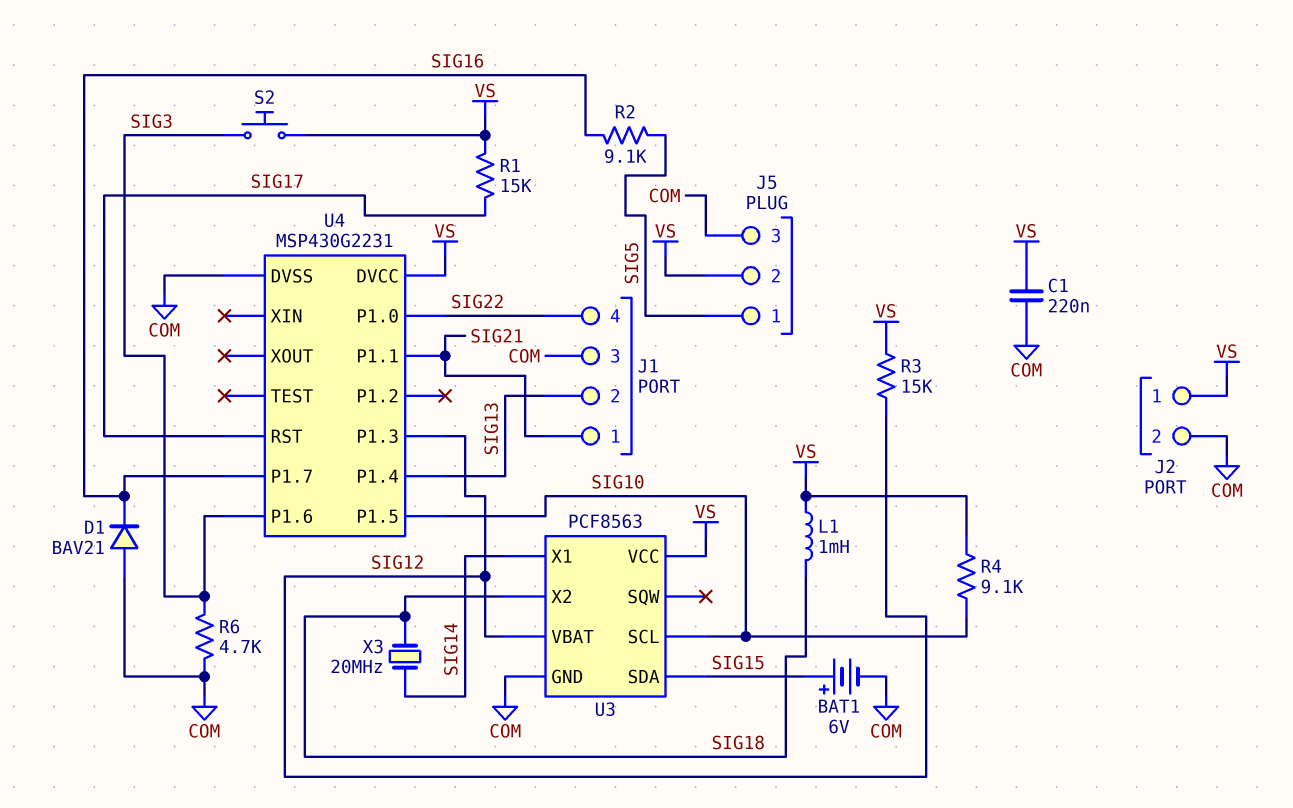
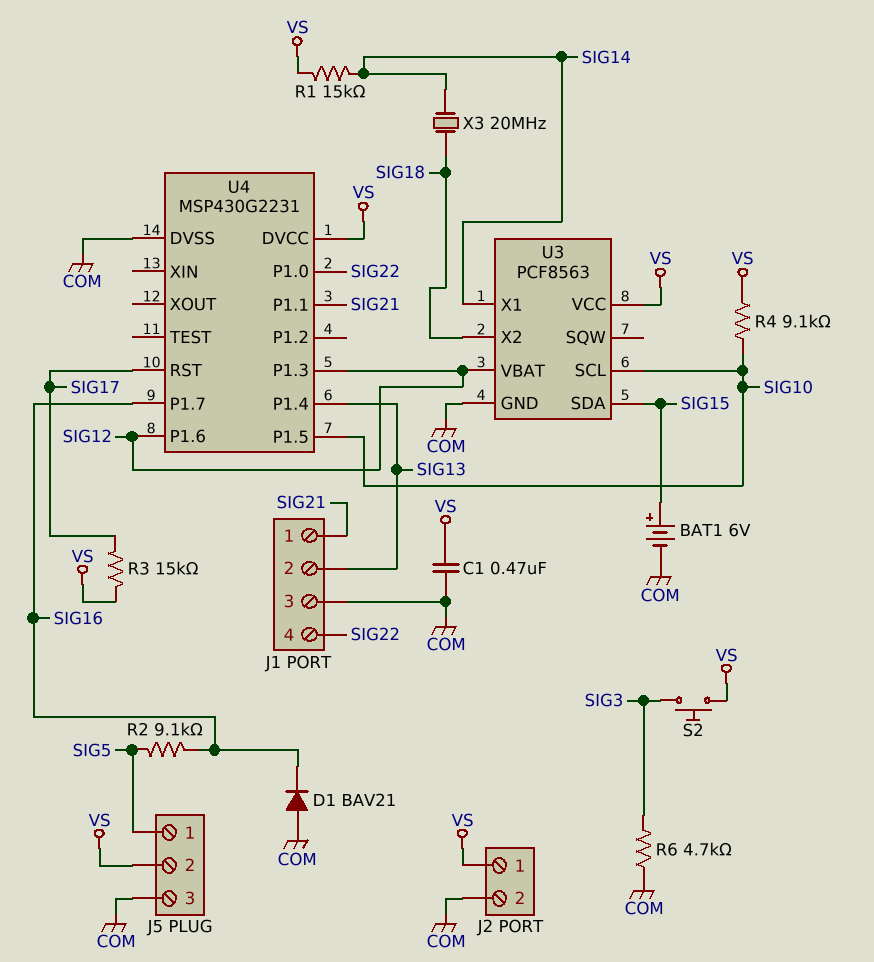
C1: 220nF (COM, VS) -> 470nF (COM, VS)
L1: 1mH (SIG18, VS) -> none
R1: 15k (SIG17, VS) -> 15k (SIG14, VS)
R3: 15k (SIG12, VS) -> 15k (SIG17, VS)
U4 pin P1.6: SIG3 -> SIG12

